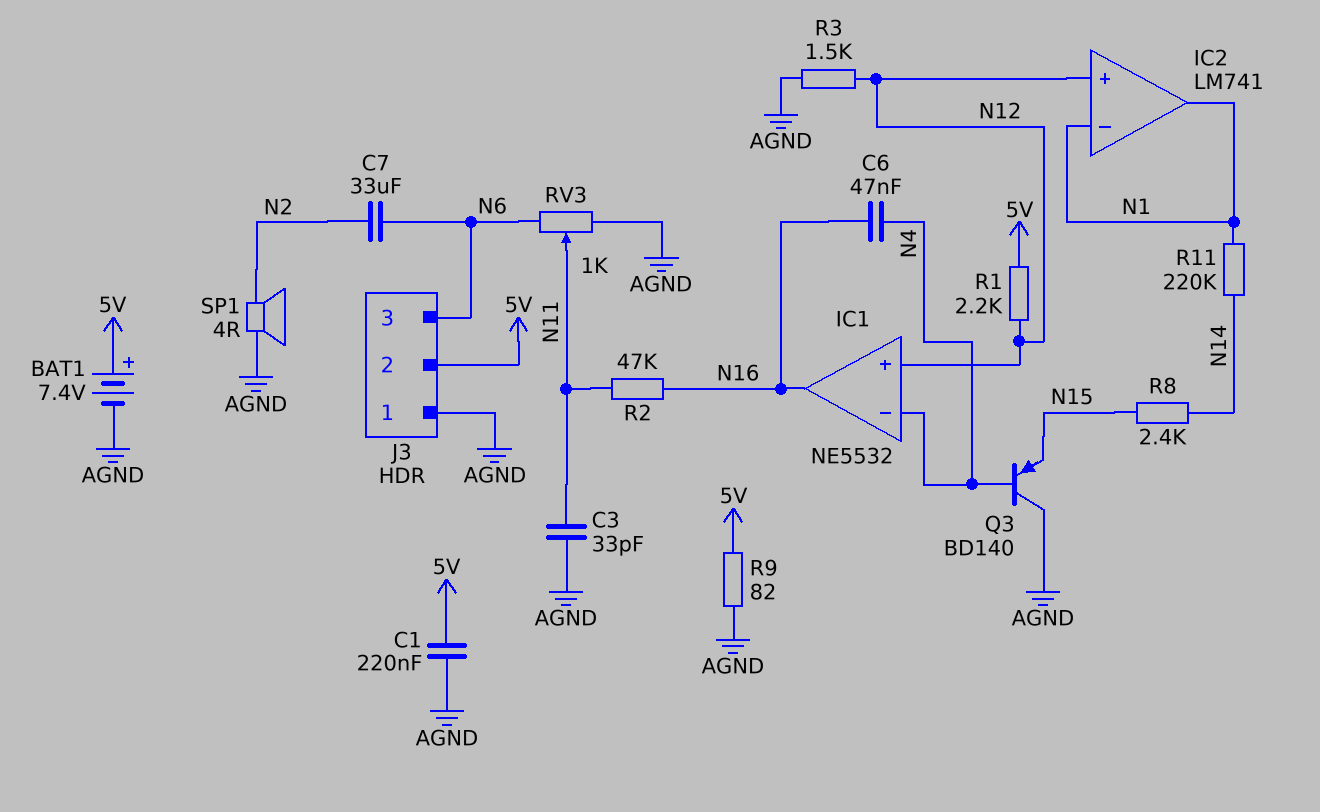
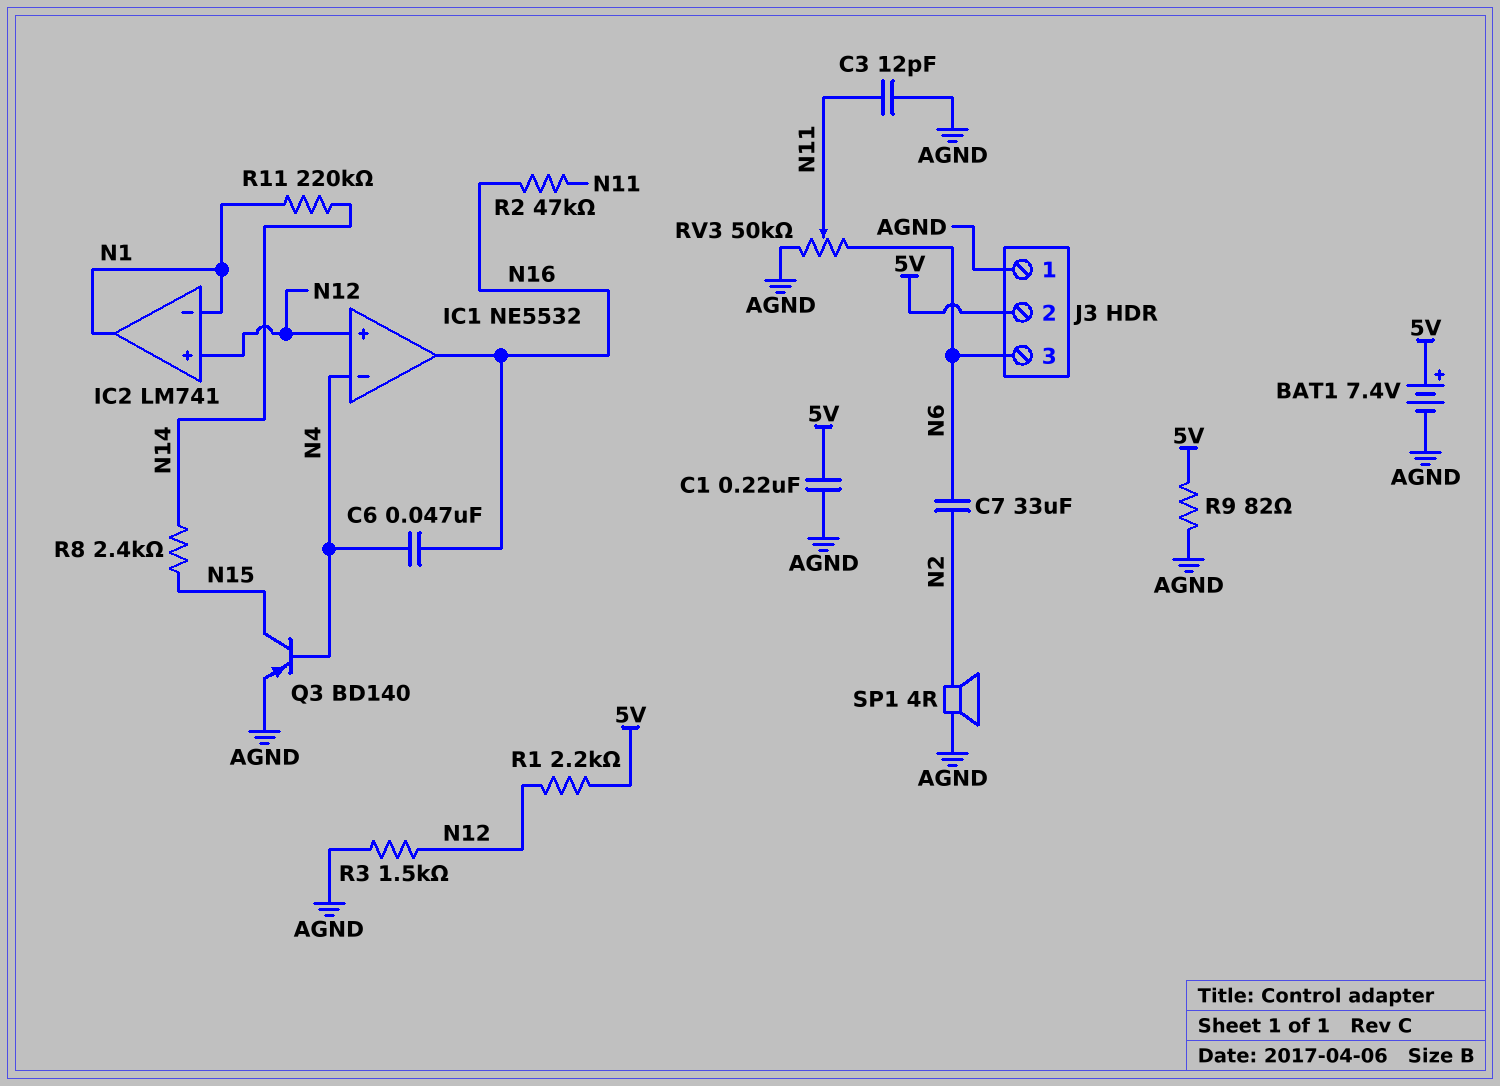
C3: 33pF (AGND, N11) -> 12pF (AGND, N11)
Q3: PNP BD140 (B N4, C AGND, E N15) -> PNP BD140 (B N4, C N15, E AGND)
RV3: 1k (AGND, N6, wiper N11) -> 50k (AGND, N6, wiper N11)

